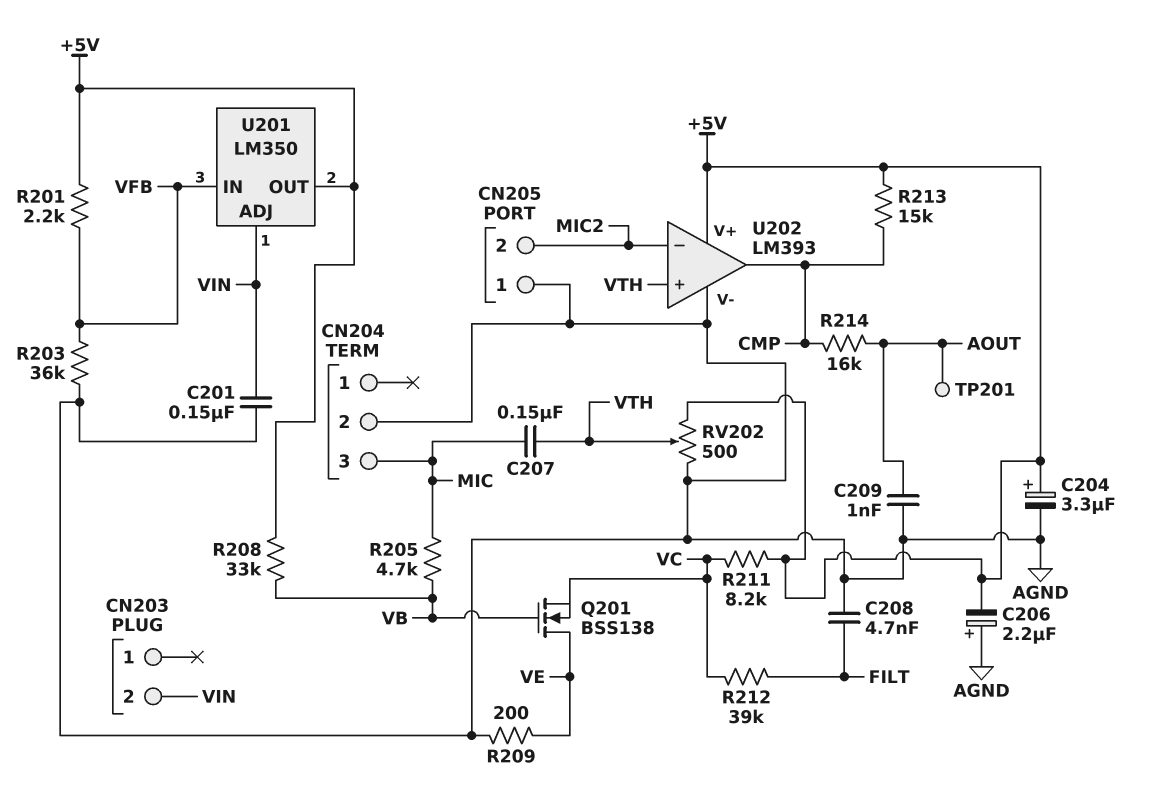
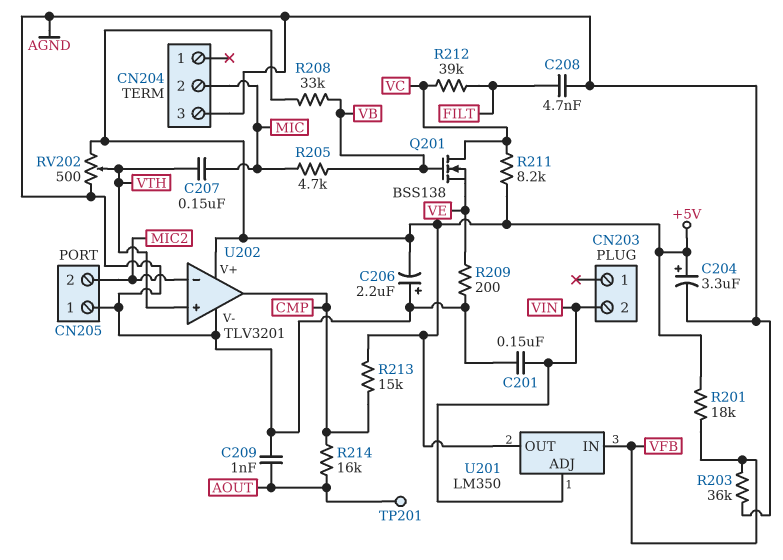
CN204 pin 2: AGND -> MIC
CN204 pin 3: MIC -> AGND
Q201: NMOS BSS138 (G VB, D VE, S VC) -> NMOS BSS138 (G VB, D VC, S VE)
R201: 2.2k (+5V, VFB) -> 18k (+5V, VFB)
U202: LM393 -> TLV3201

